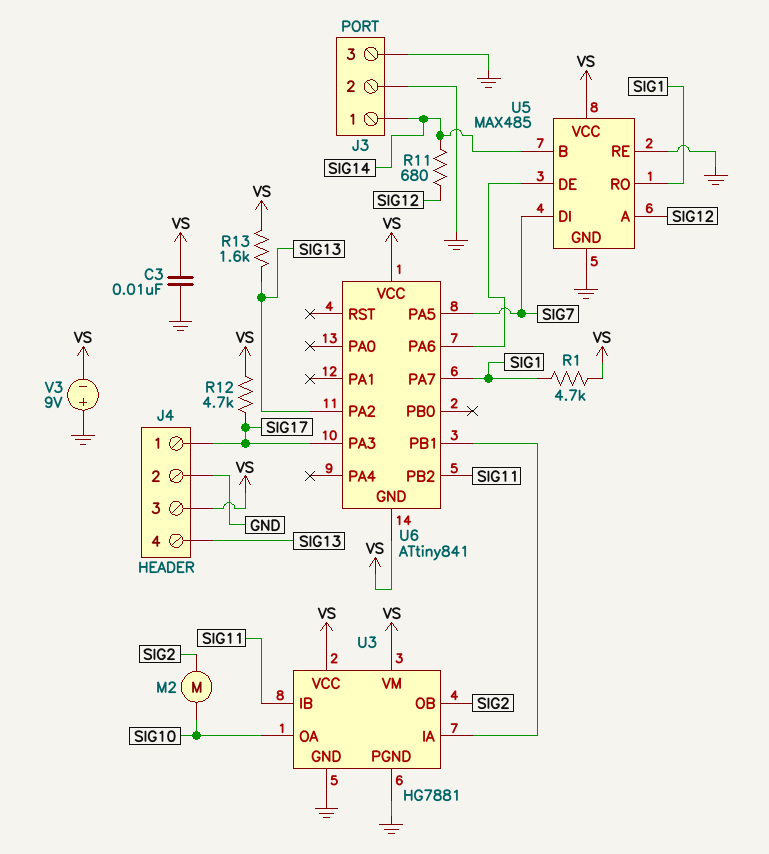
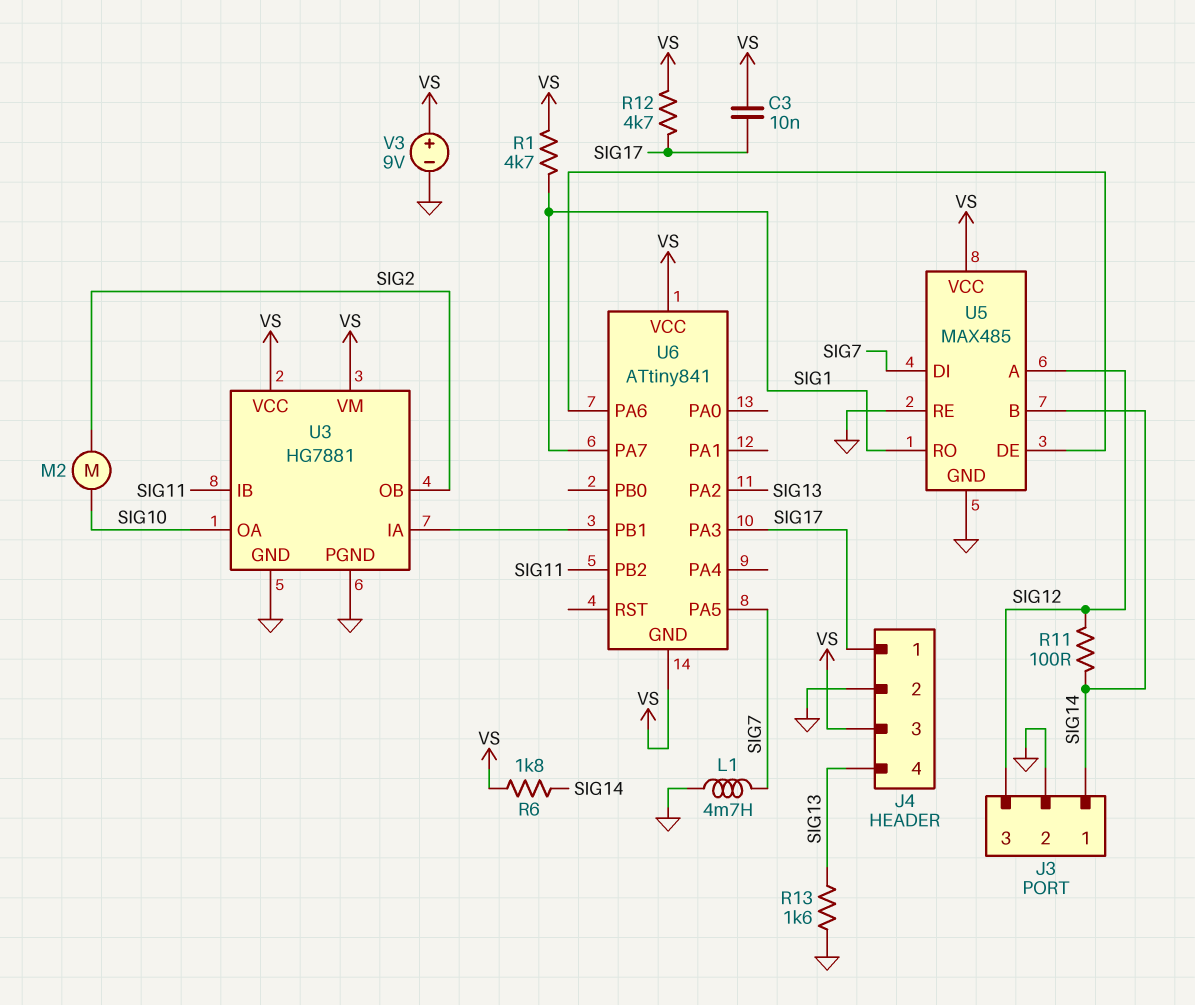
C3: 10nF (GND, VS) -> 10nF (SIG17, VS)
J3 pin 3: GND -> SIG12
L1: none -> 4.7mH (GND, SIG7)
R6: none -> 1.8k (SIG14, VS)
R11: 680 (SIG12, SIG14) -> 100 (SIG12, SIG14)
R13: 1.6k (SIG13, VS) -> 1.6k (GND, SIG13)
V3: 9V (plus GND, minus VS) -> 9V (plus VS, minus GND)

